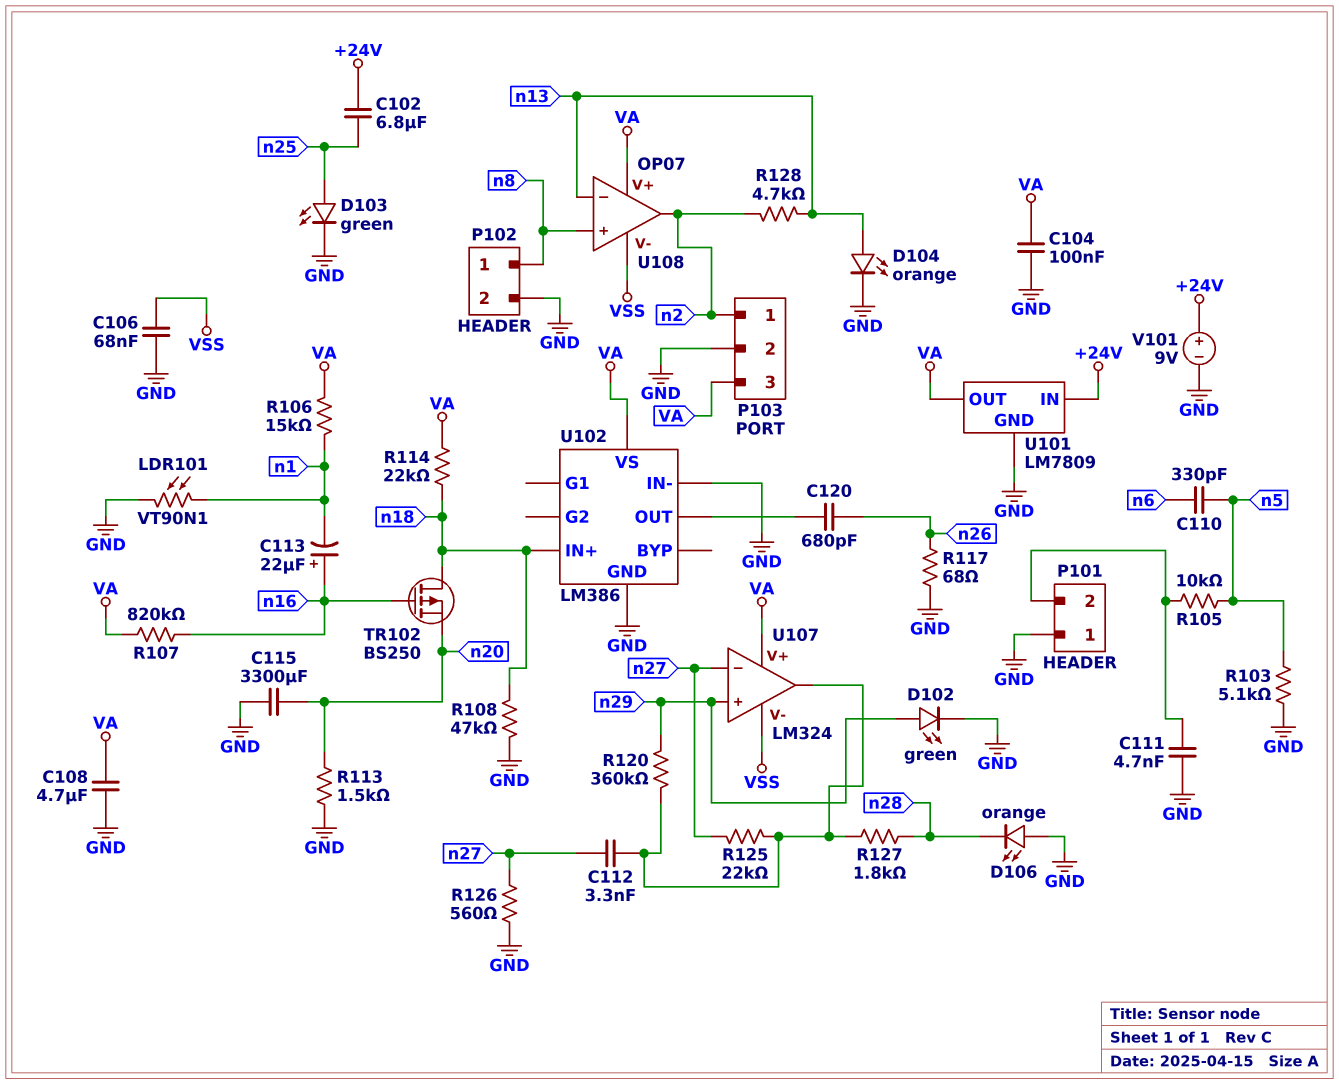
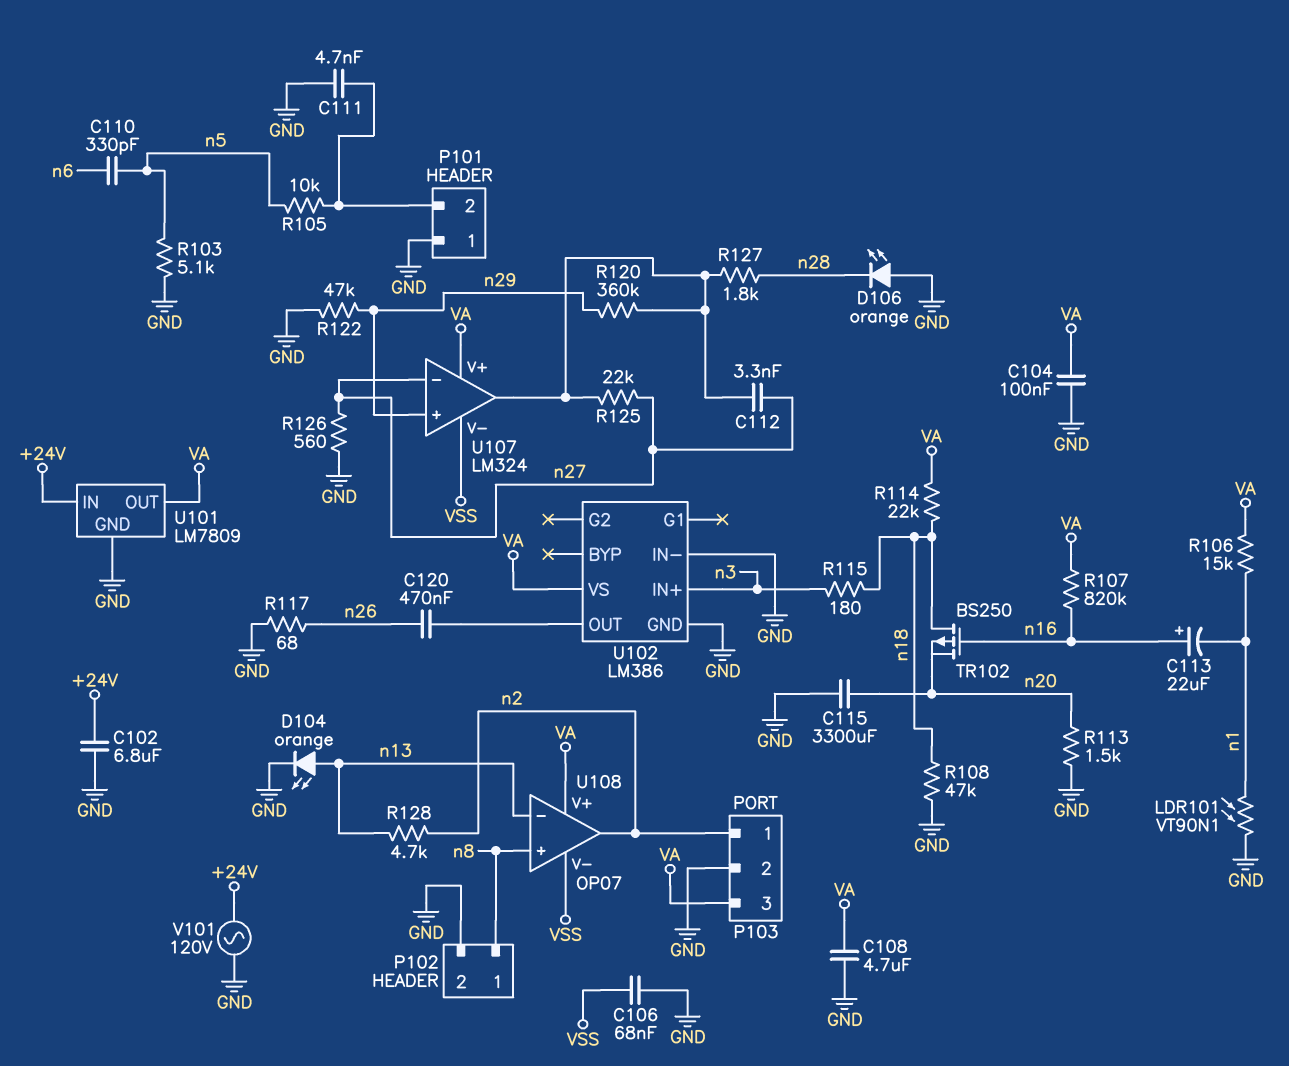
C102: 6.8uF (+24V, n25) -> 6.8uF (+24V, GND)
C120: 680pF (U102/OUT, n26) -> 470nF (U102/OUT, n26)
D102: LED green (A n29, K GND) -> none
D103: LED green (A n25, K GND) -> none
R115: none -> 180 (n3, n18)
R122: none -> 47k (GND, n29)
U102 pin IN+: n18 -> n3
V101: 9V (plus +24V, minus GND) -> AC 120V (+24V, GND)

